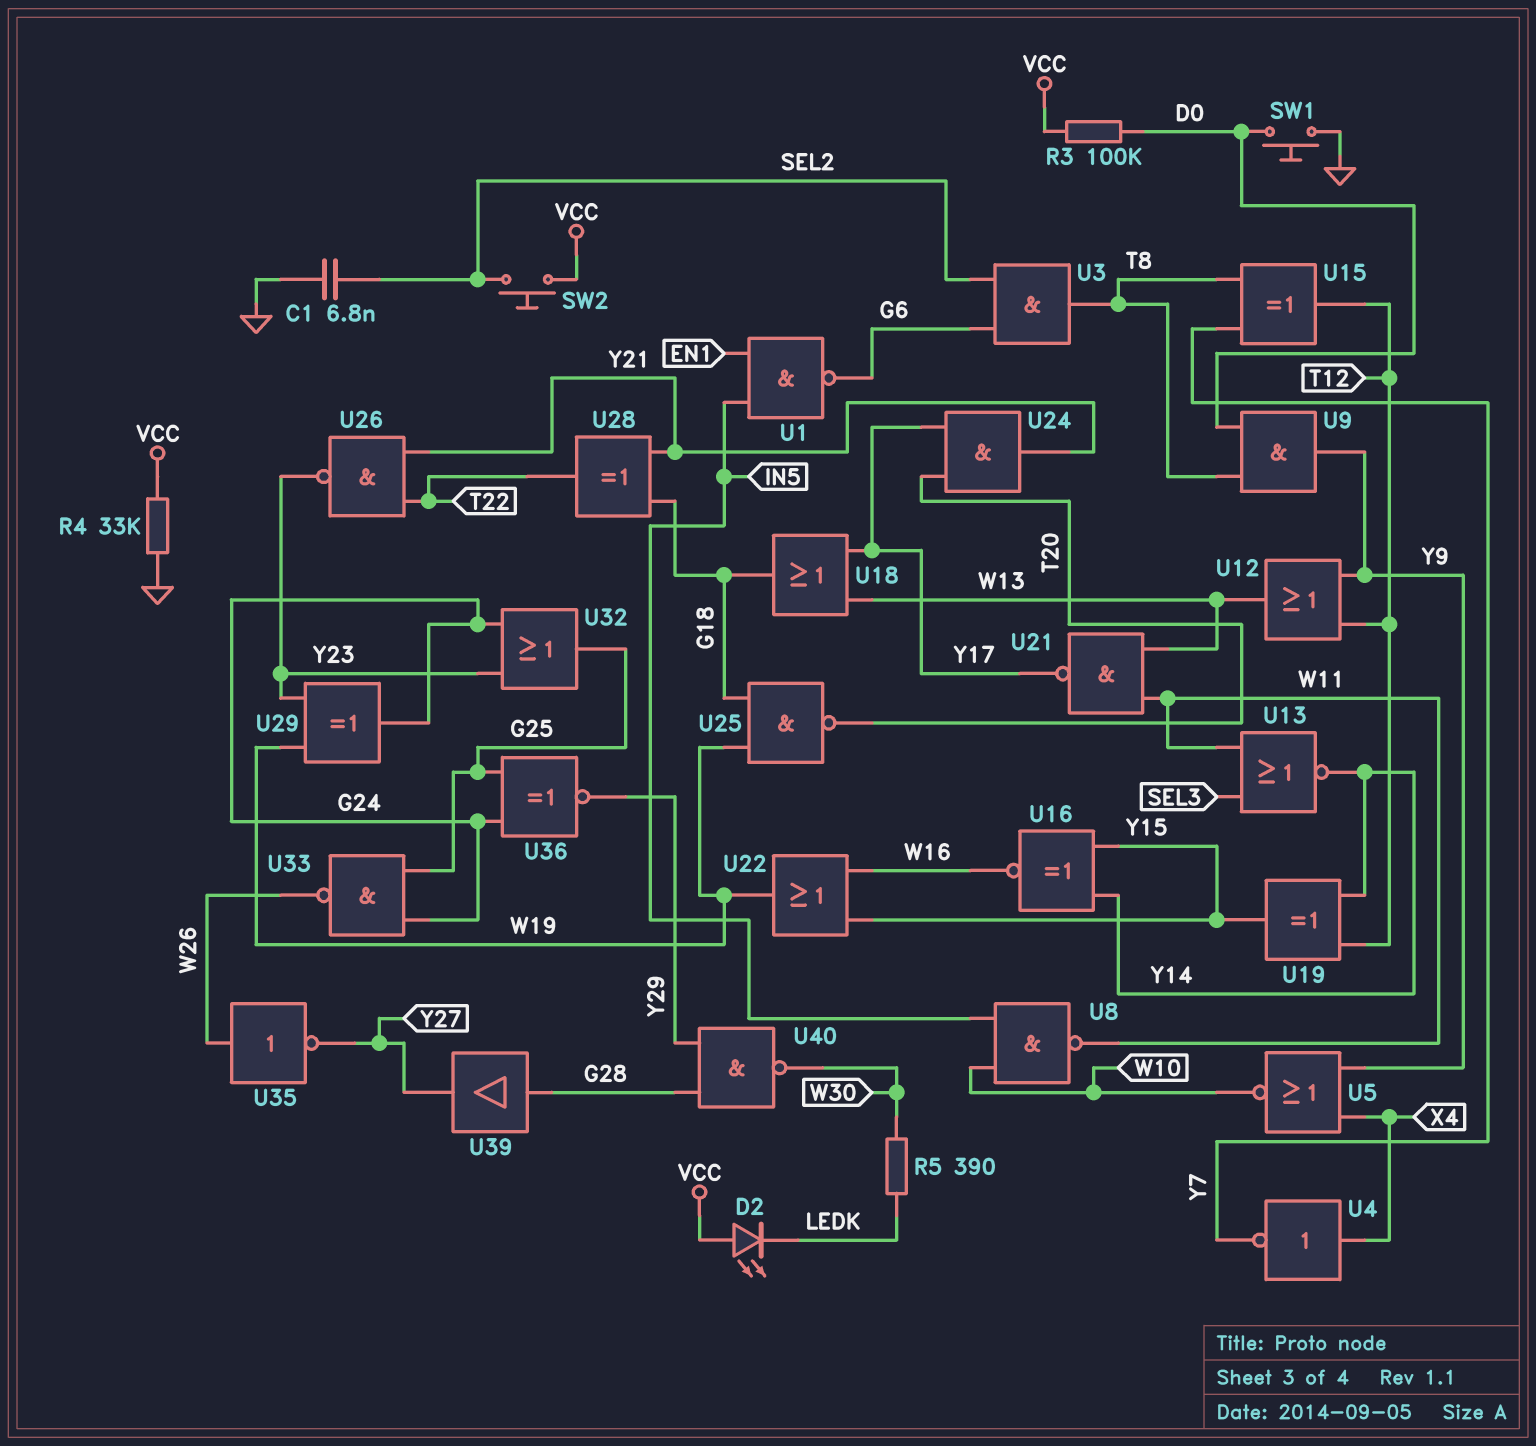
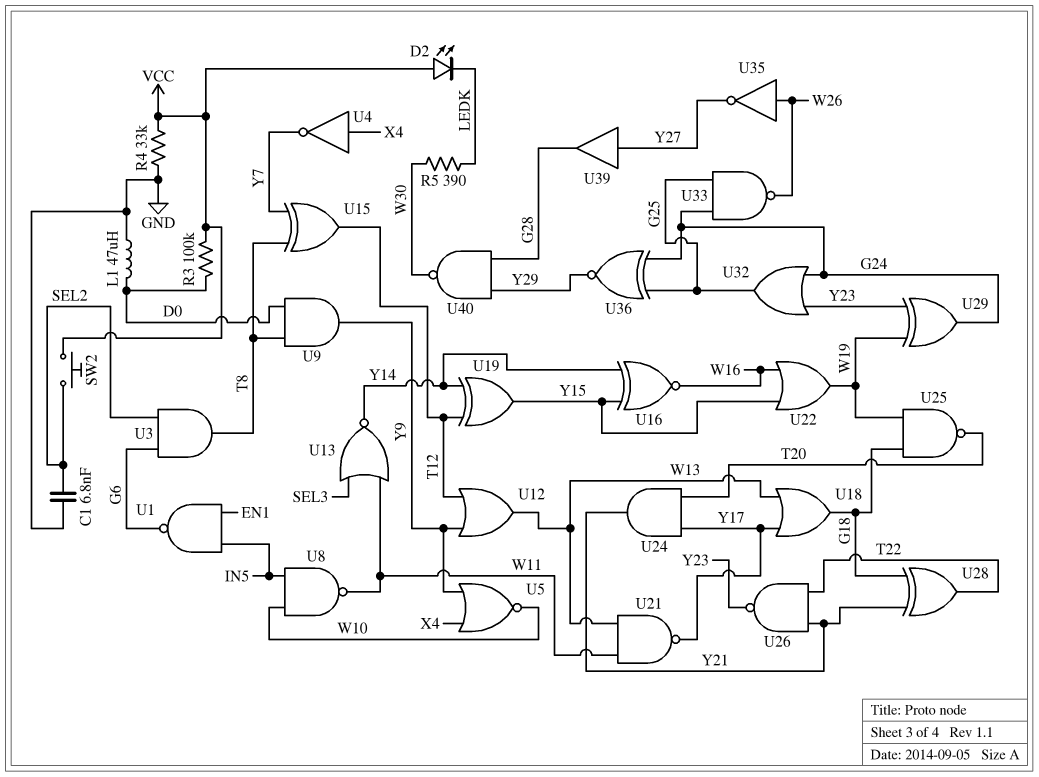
L1: none -> 47uH (D0, GND)
SW1: button (D0, GND) -> none
U39: buffer (in G28, out Y27) -> buffer (in Y27, out G28)

